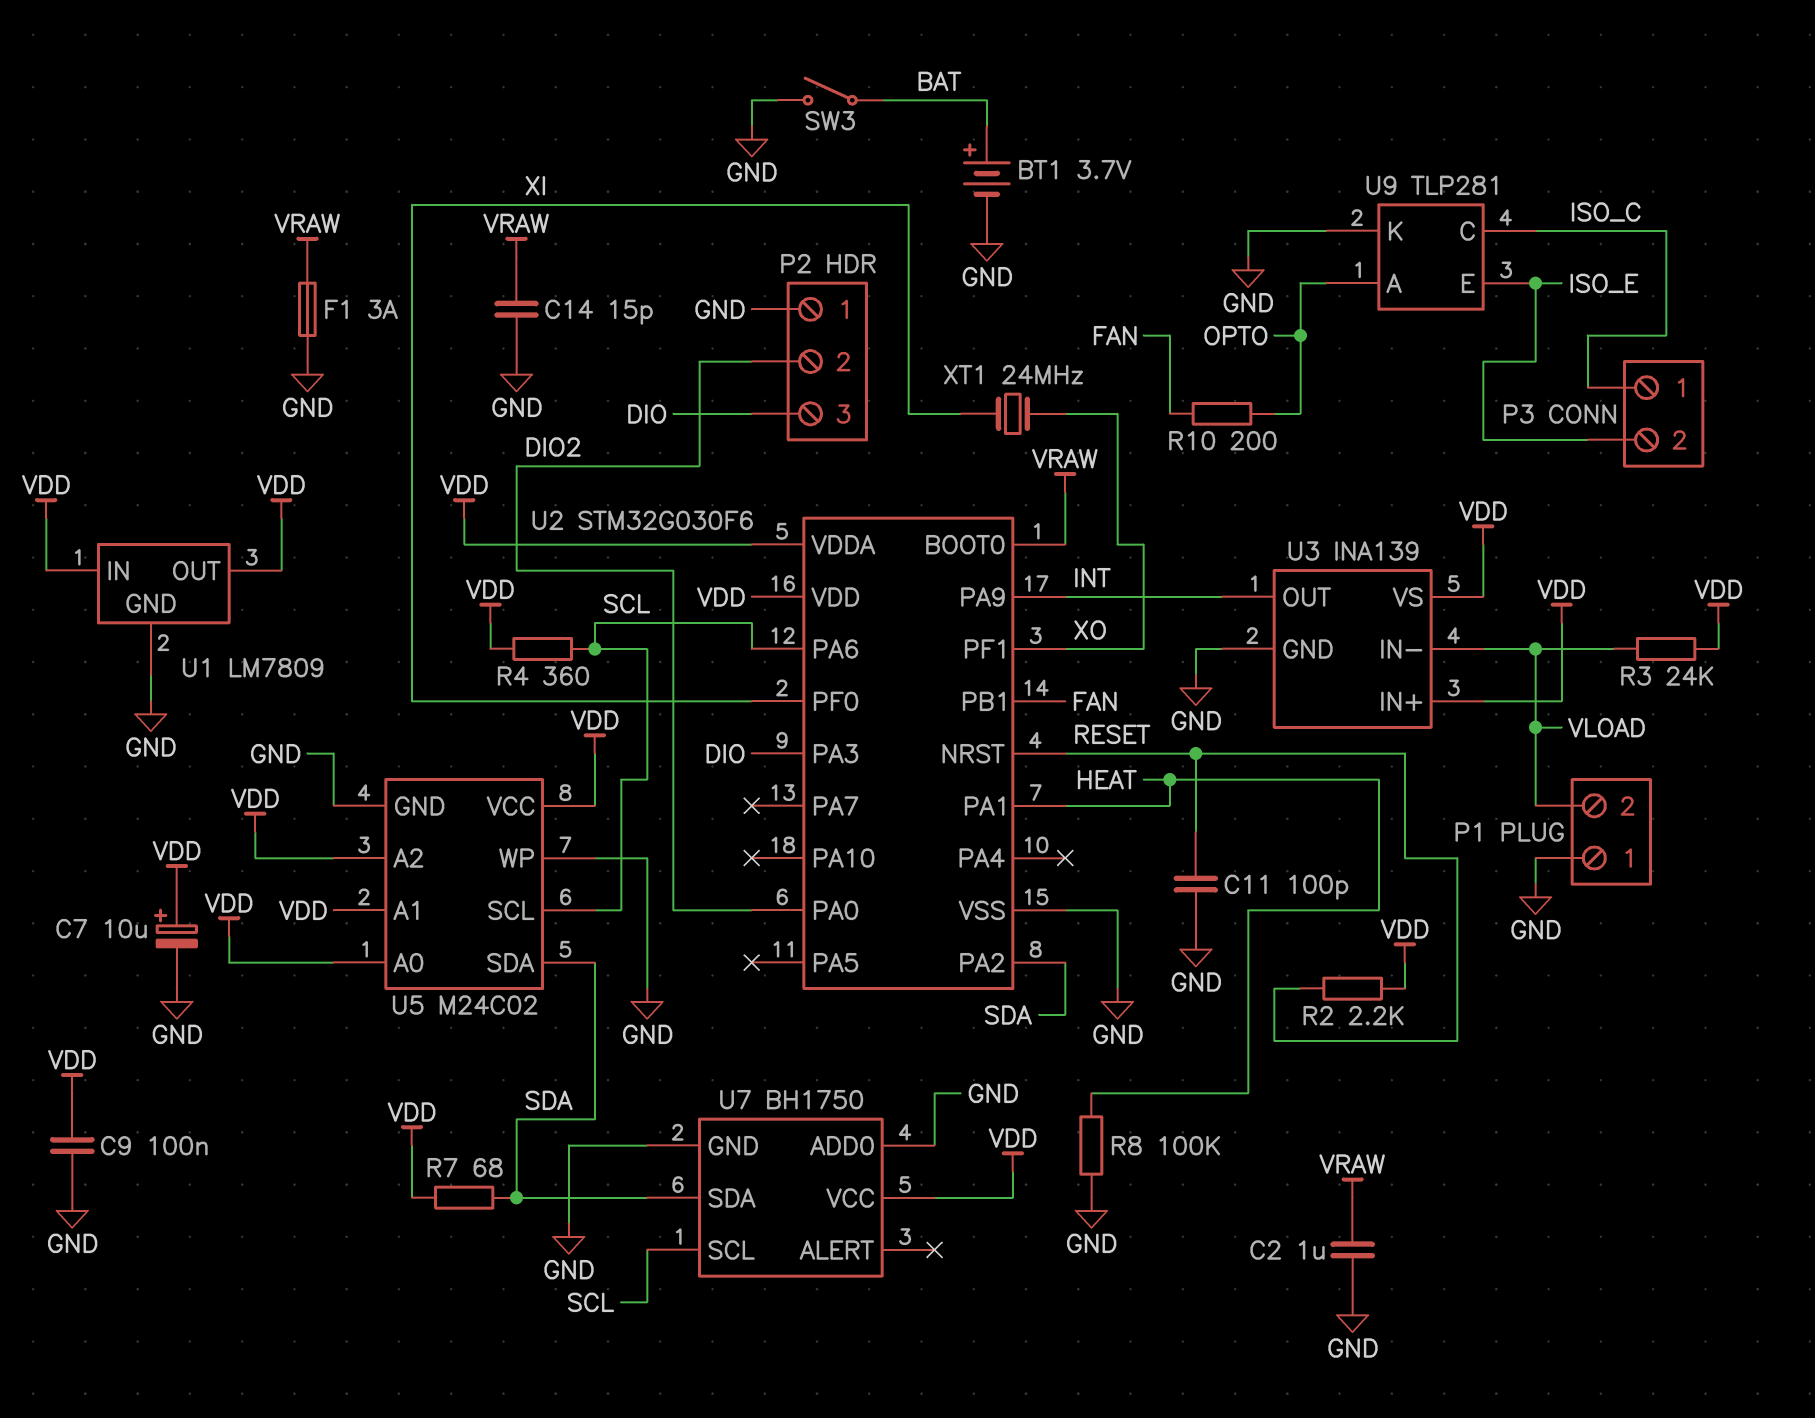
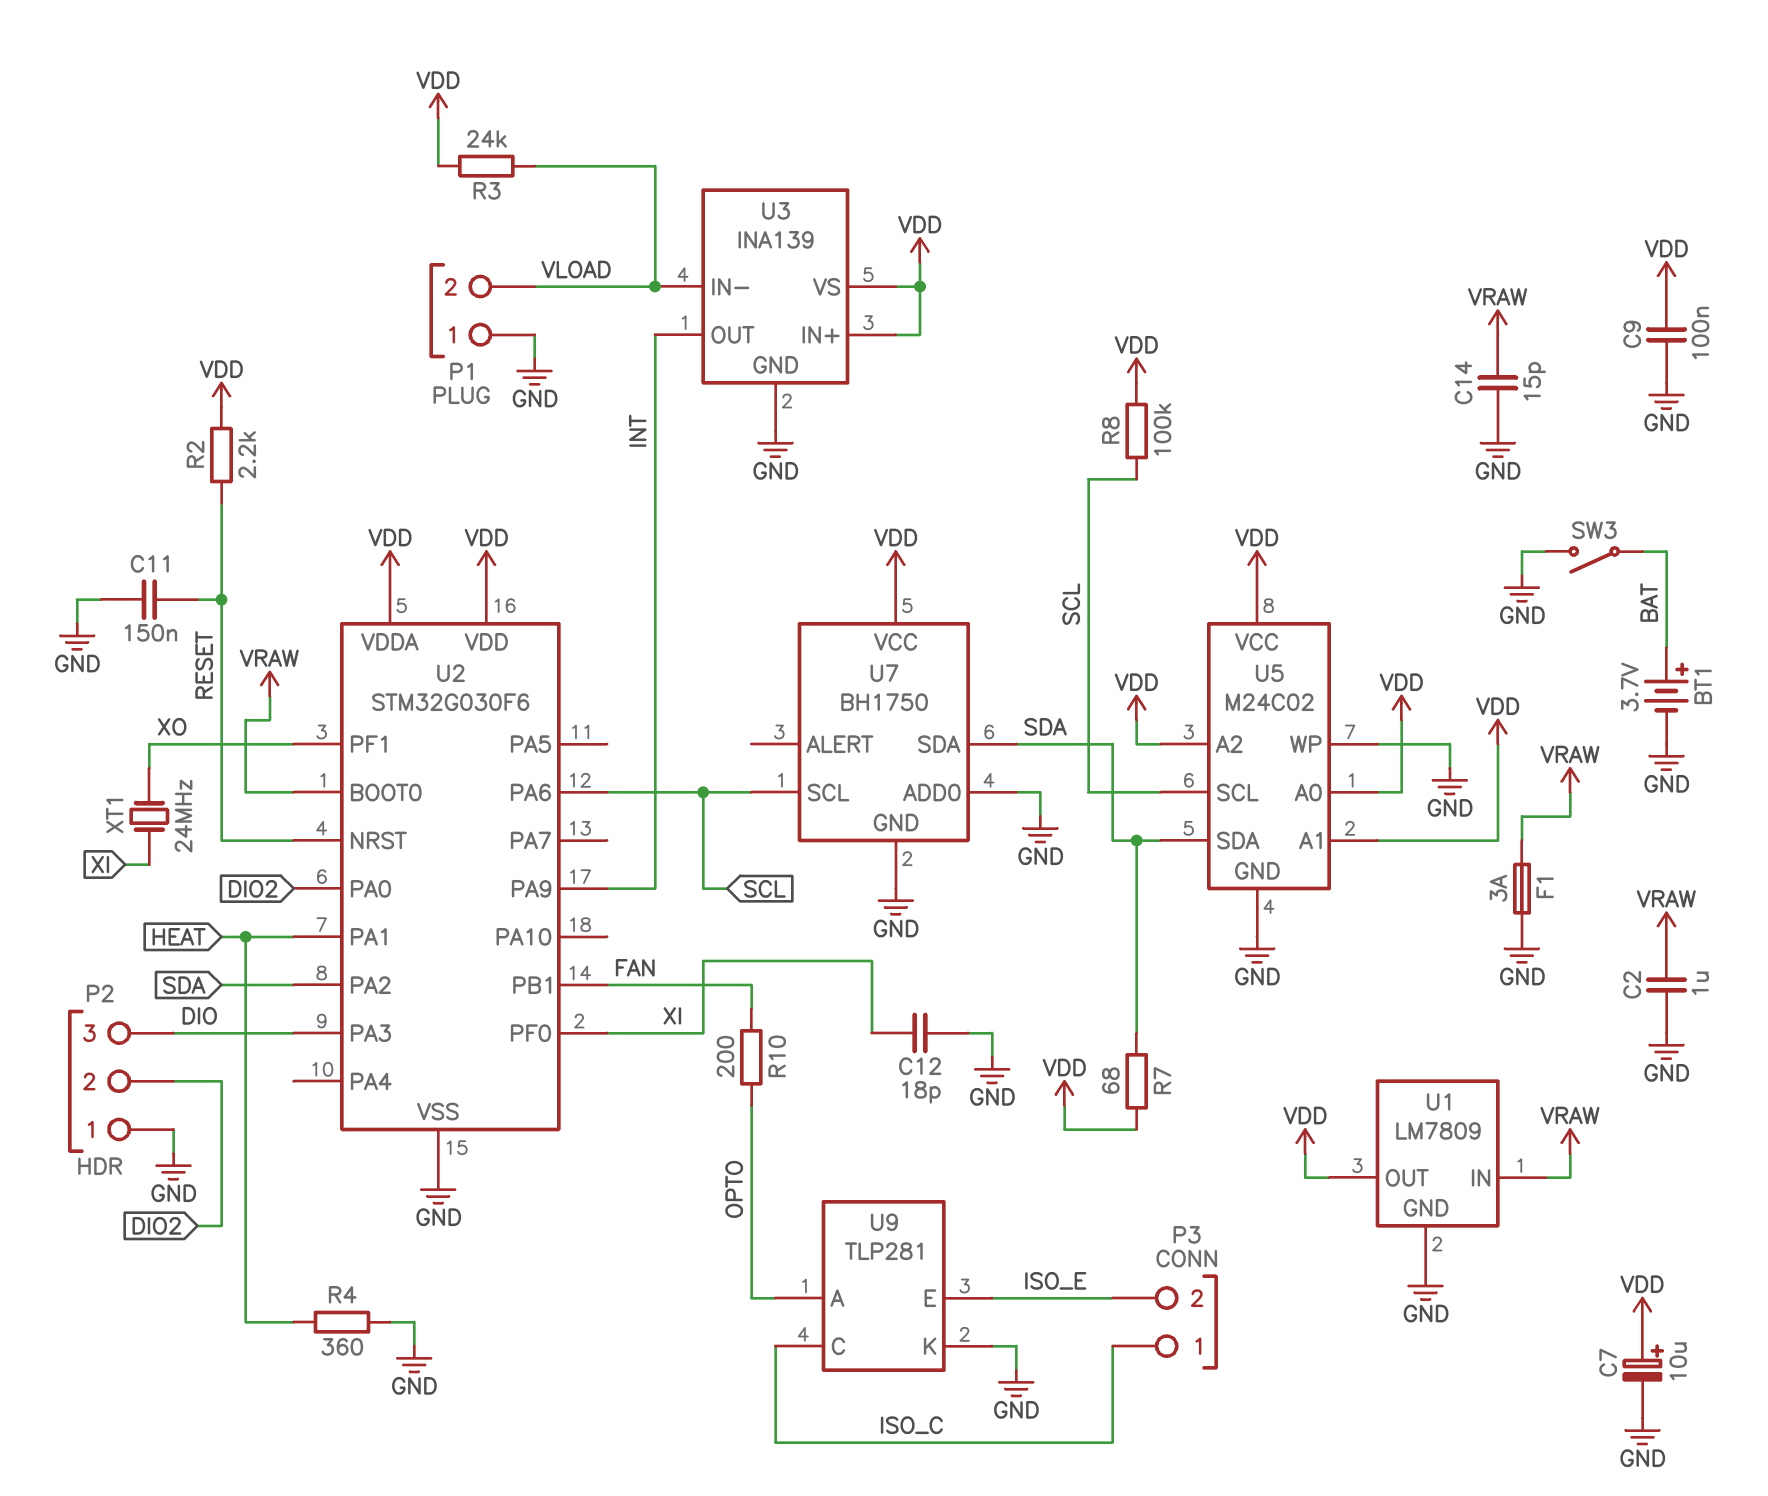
C11: 100pF (GND, RESET) -> 150nF (GND, RESET)
C12: none -> 18pF (GND, XI)
R4: 360 (SCL, VDD) -> 360 (GND, HEAT)
R8: 100k (GND, HEAT) -> 100k (SCL, VDD)
U1 pin IN: VDD -> VRAW

